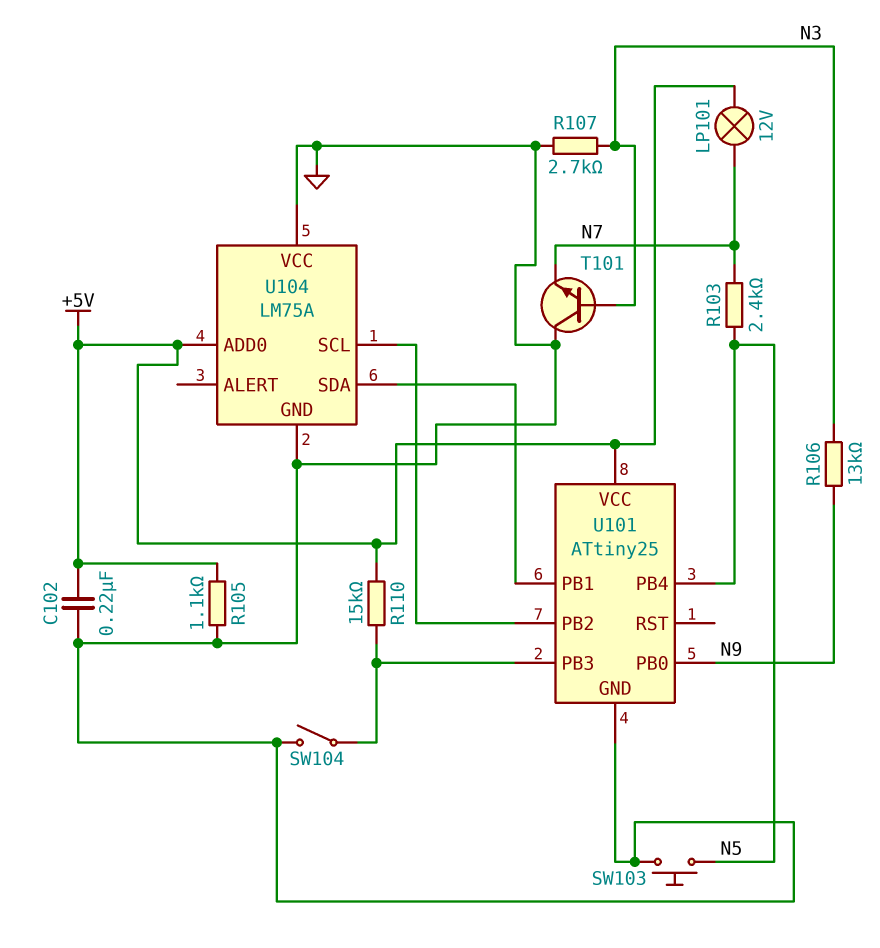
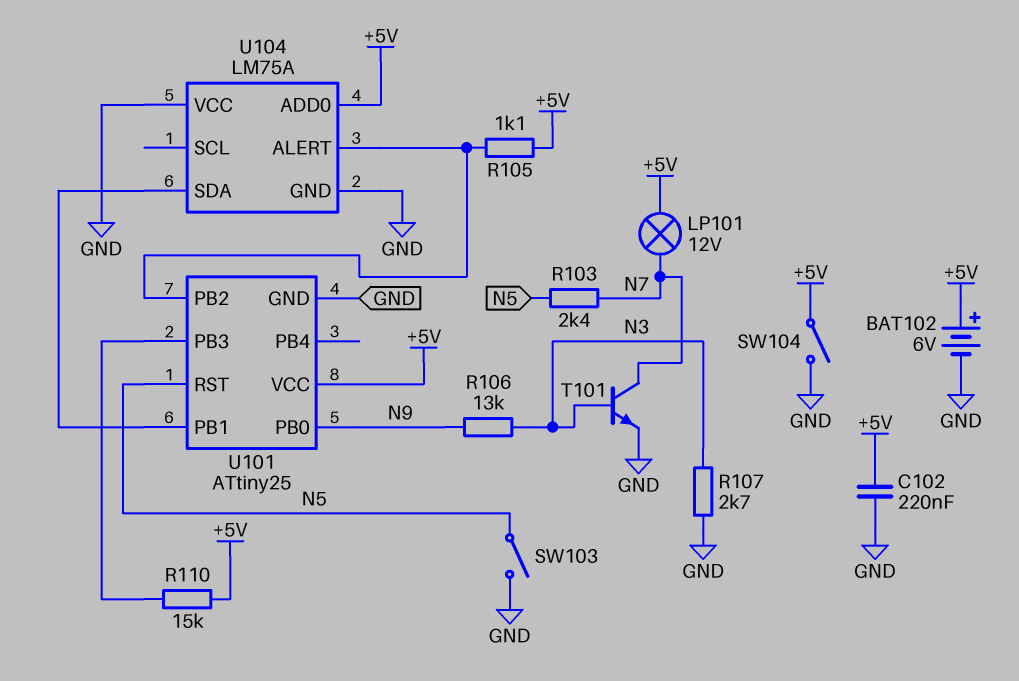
BAT102: none -> 6V (plus +5V, minus GND)
R105: 1.1k (+5V, GND) -> 1.1k (+5V, U101/PB2)
SW103: button (GND, N5) -> switch (GND, N5)
SW104: switch (GND, U101/PB3) -> switch (+5V, GND)
T101: NPN (B N3, C GND, E N7) -> NPN (B N3, C N7, E GND)
U101 pin PB4: N5 -> none
U101 pin RST: none -> N5
U104 pin ALERT: none -> U101/PB2
U104 pin SCL: U101/PB2 -> none

